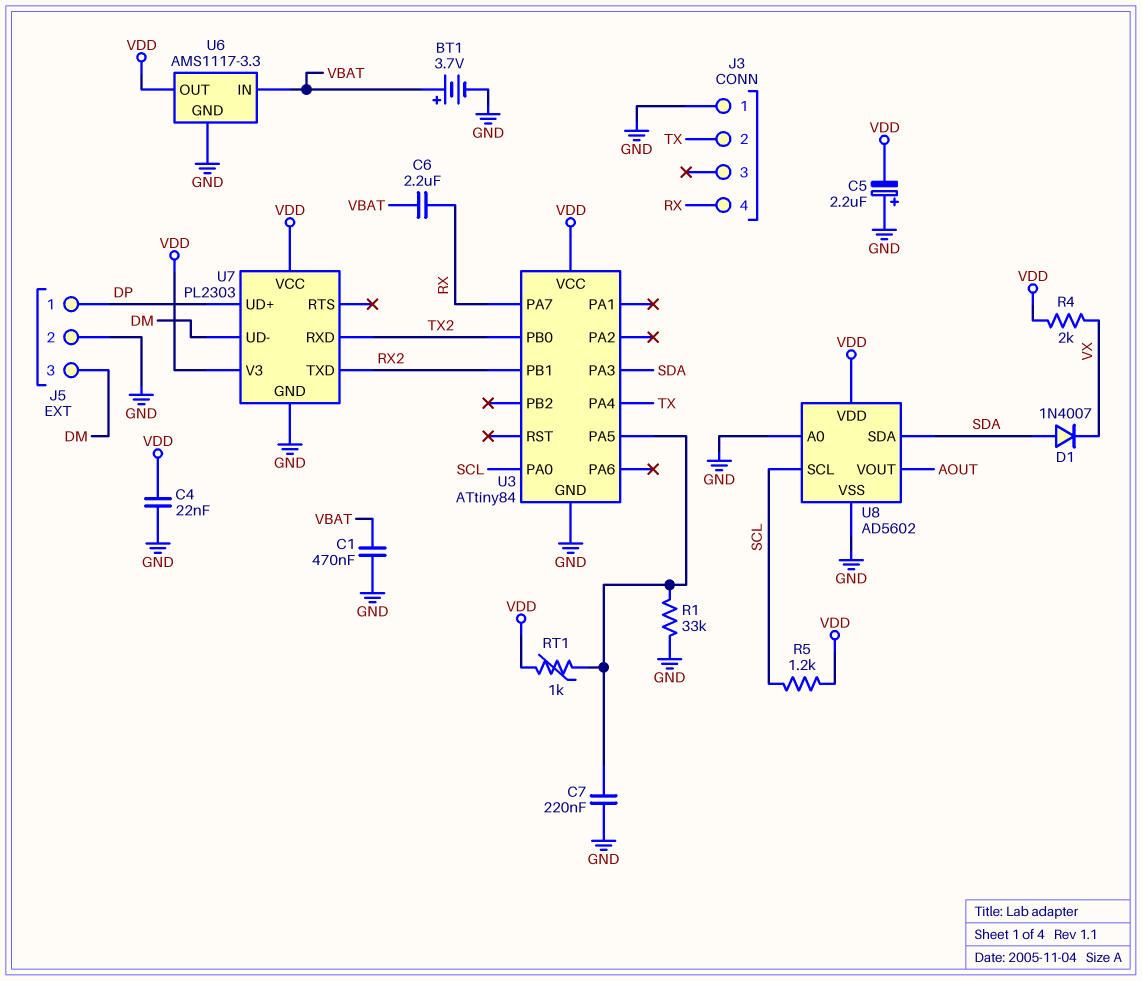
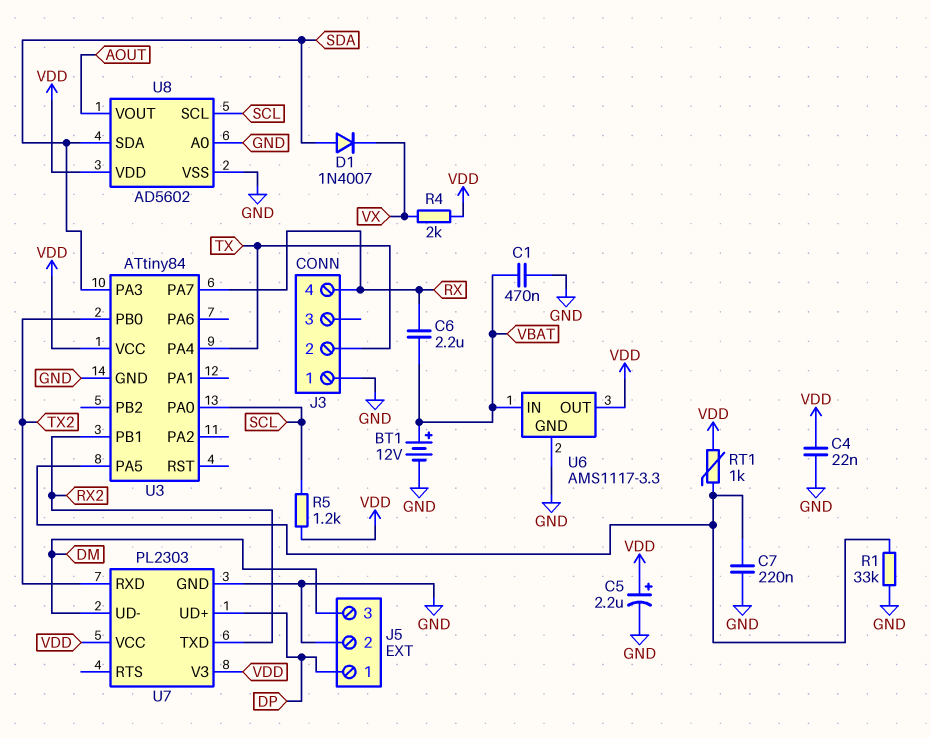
BT1: 3.7V (plus VBAT, minus GND) -> 12V (plus VBAT, minus GND)
C5: 2.2uF (plus GND, minus VDD) -> 2.2uF (plus VDD, minus GND)

